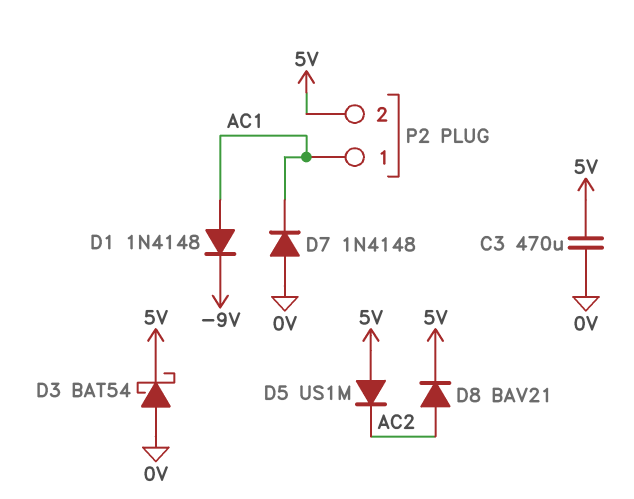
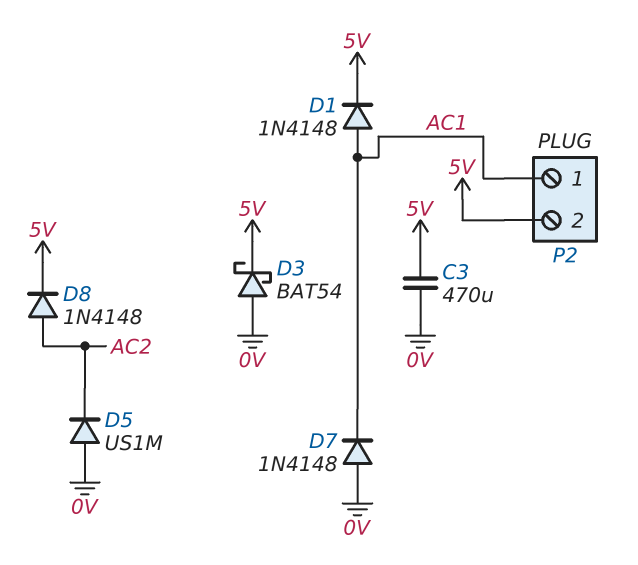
D1: diode 1N4148 (A AC1, K -9V) -> diode 1N4148 (A AC1, K 5V)
D5: diode US1M (A 5V, K AC2) -> diode US1M (A 0V, K AC2)
D8: diode BAV21 (A AC2, K 5V) -> diode 1N4148 (A AC2, K 5V)

